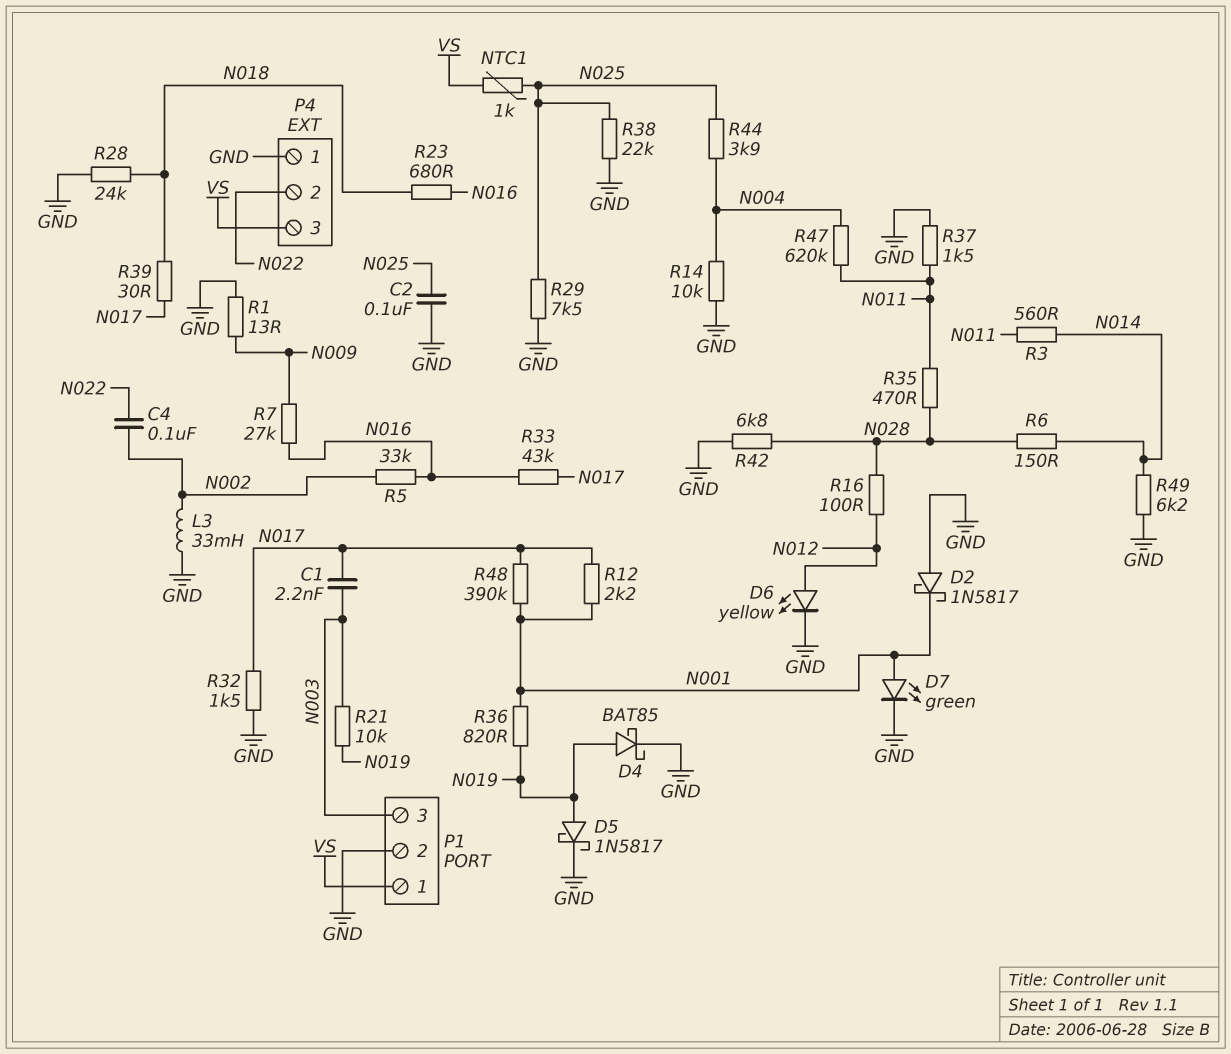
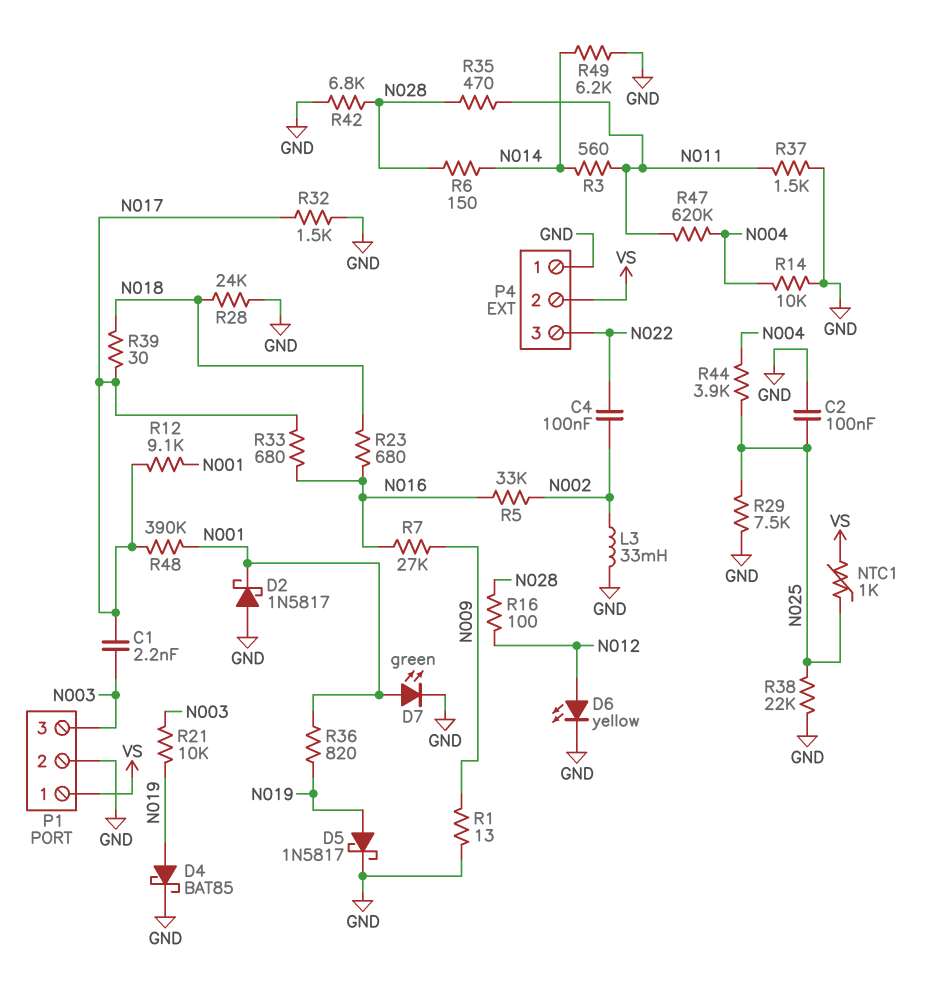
P4 pin 2: N022 -> VS
P4 pin 3: VS -> N022
R12: 2.2k (N001, N017) -> 9.1k (N001, N017)
R33: 43k (N016, N017) -> 680 (N016, N017)

